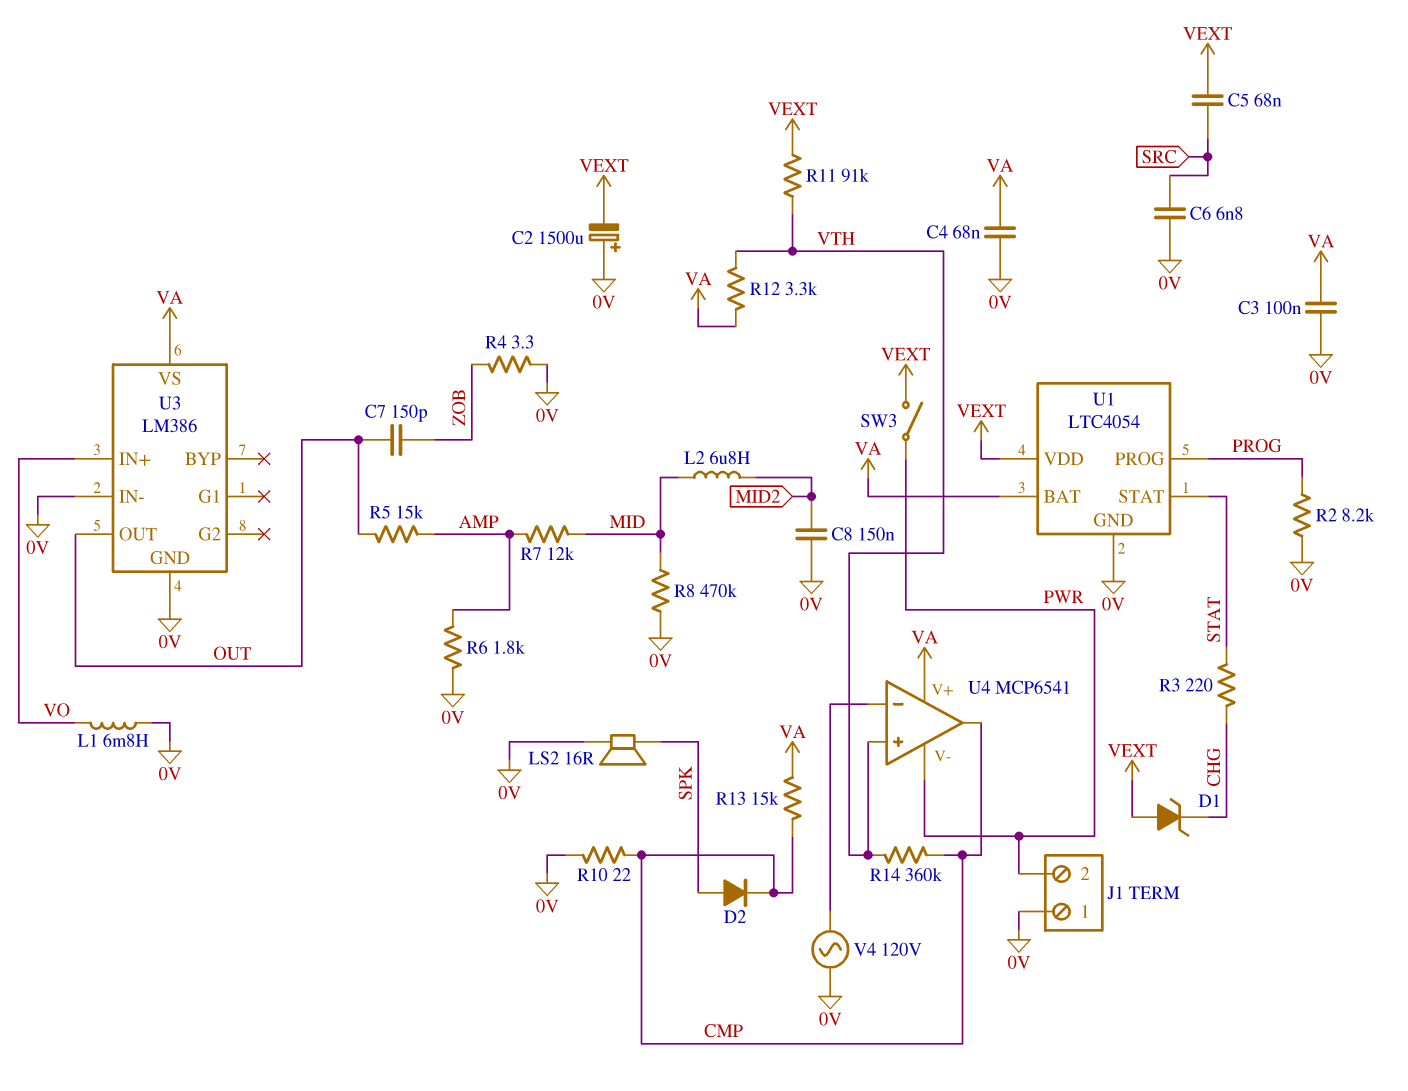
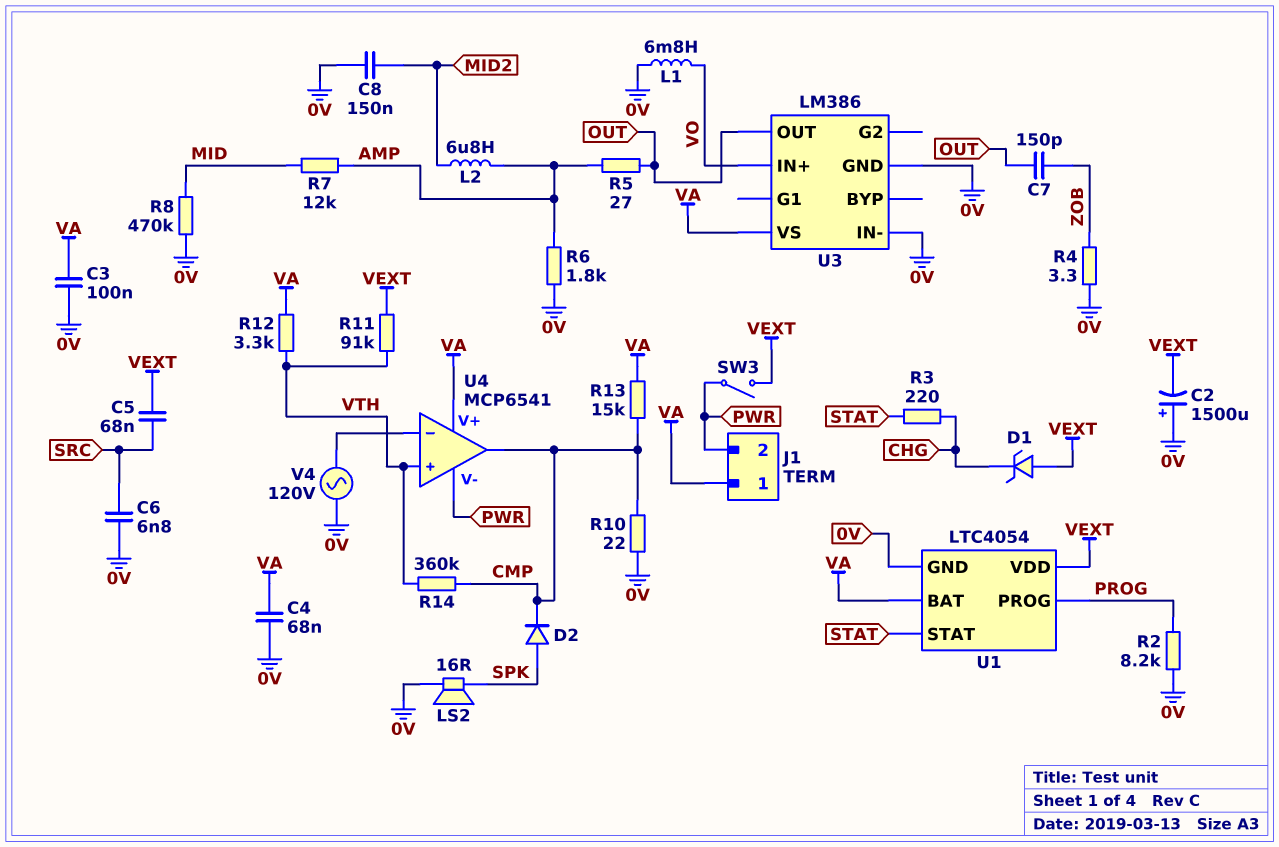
J1 pin 1: 0V -> VA
L2: 6.8uH (MID, MID2) -> 6.8uH (AMP, MID2)
R5: 15k (AMP, OUT) -> 27 (AMP, OUT)

